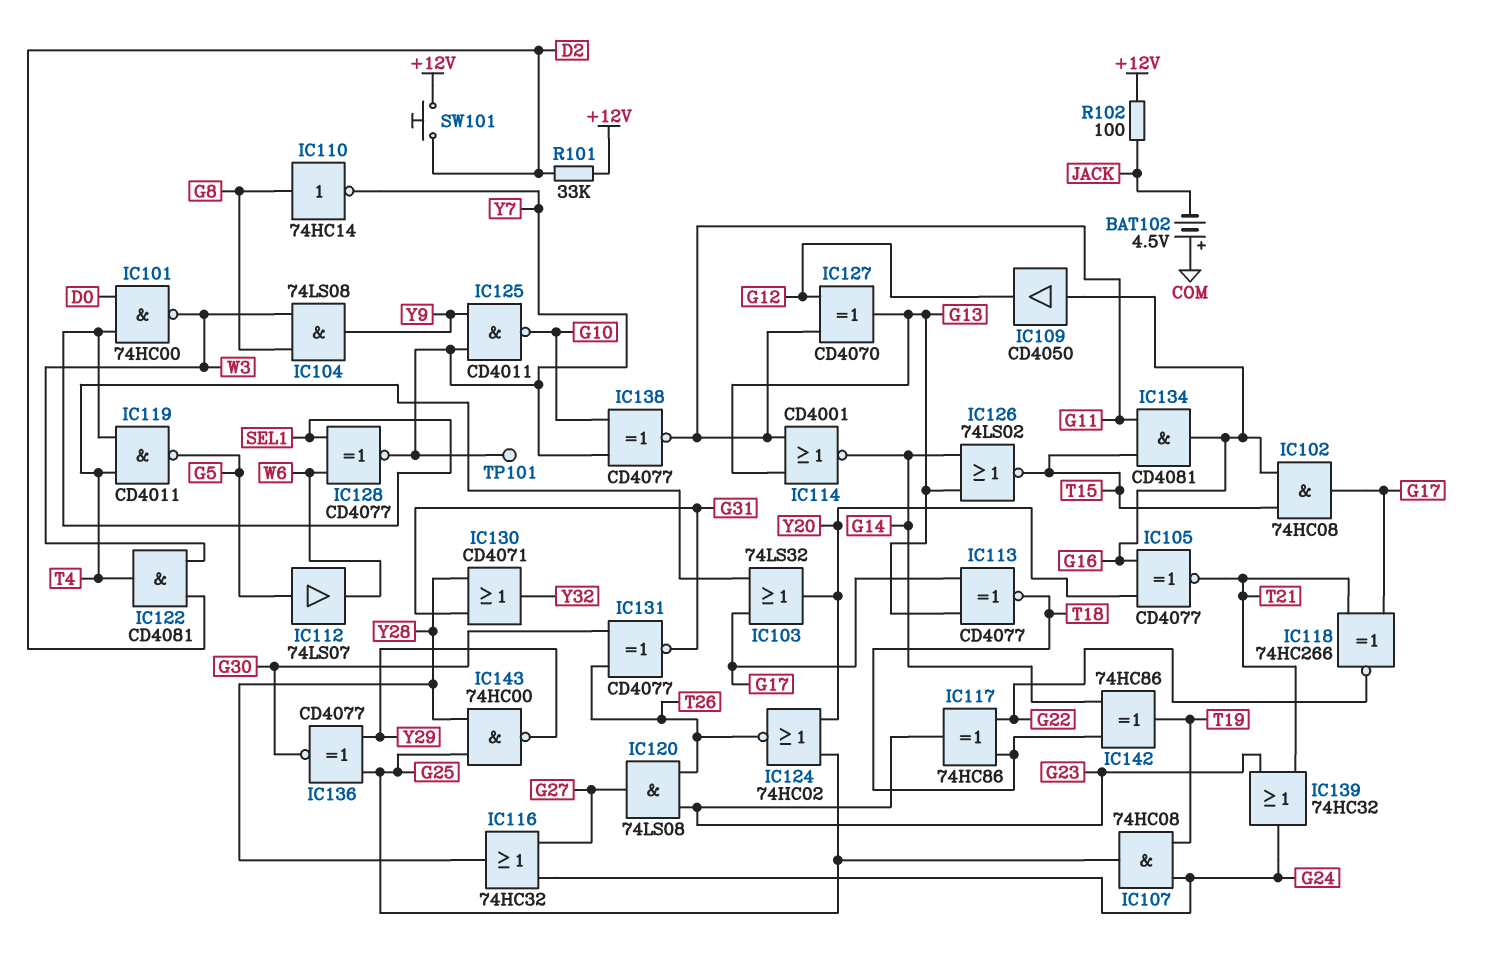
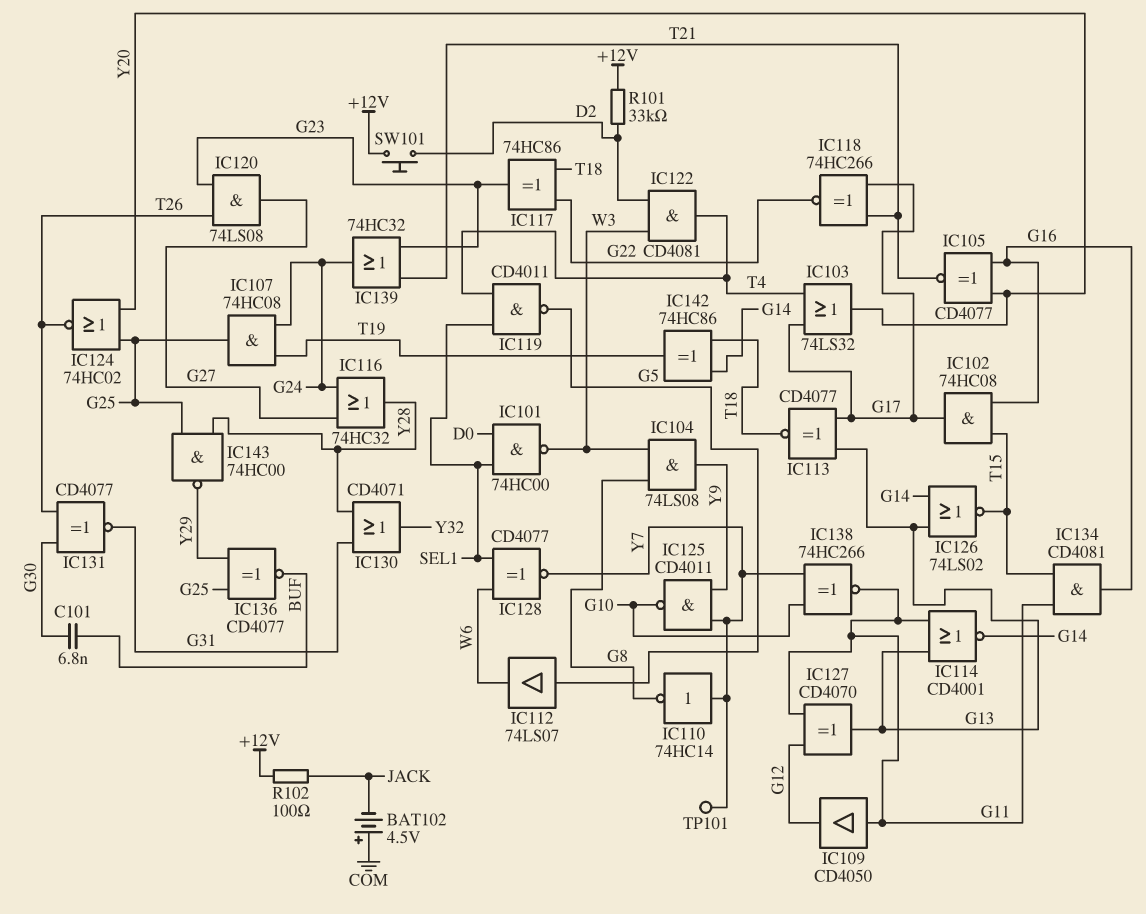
C101: none -> 6.8nF (BUF, G30)
IC109: buffer CD4050 (in G16, out G12) -> buffer CD4050 (in G11, out G12)
IC110: NOT 74HC14 (in G8, out Y7) -> NOT 74HC14 (in Y7, out G8)
IC136: XNOR CD4077 (in G25, in Y29, out G30) -> XNOR CD4077 (in G25, in Y29, out BUF)
IC138: XNOR CD4077 (in G10, in Y7, out G11) -> XNOR 74HC266 (in G10, in Y7, out G11)

